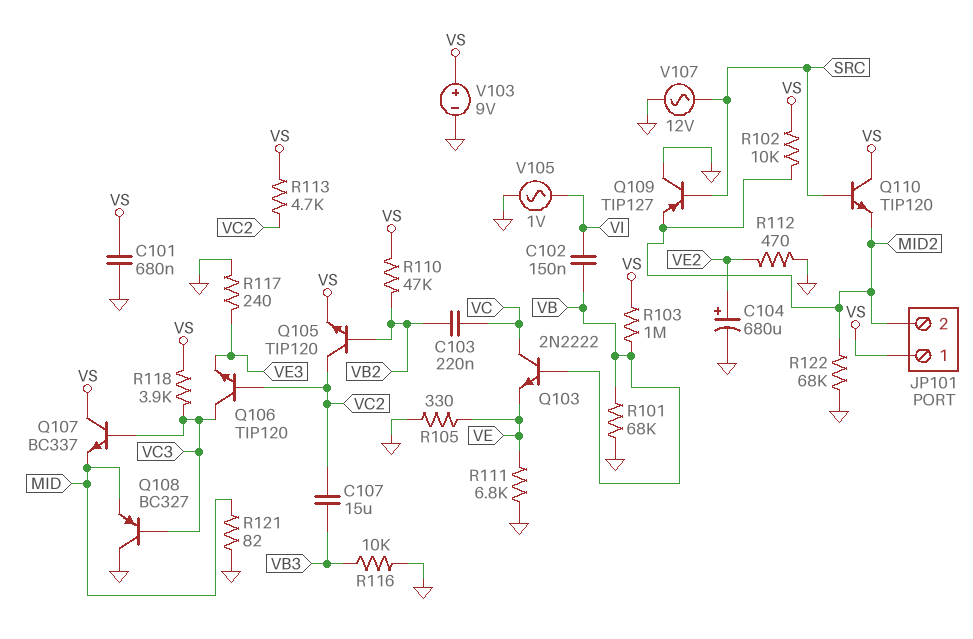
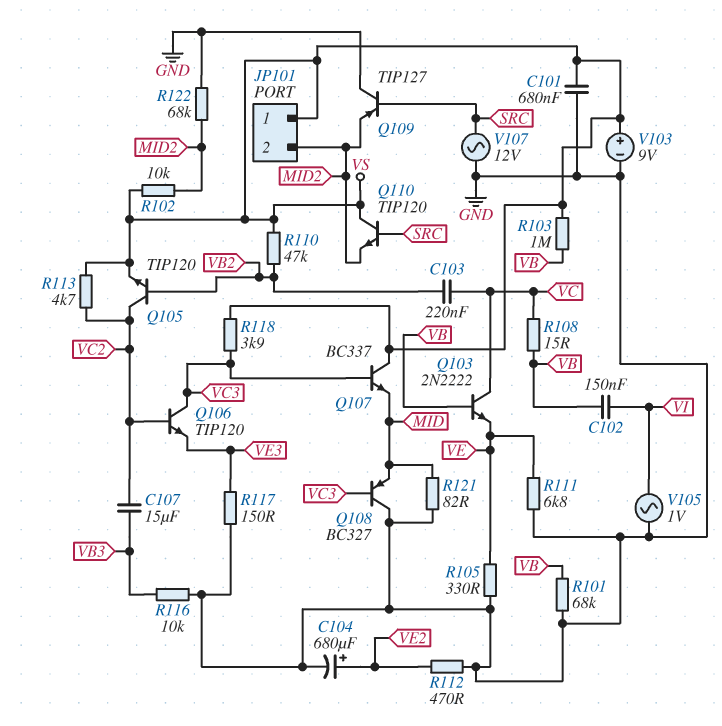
R108: none -> 15 (VB, VC)
R117: 240 (GND, VE3) -> 150 (GND, VE3)

